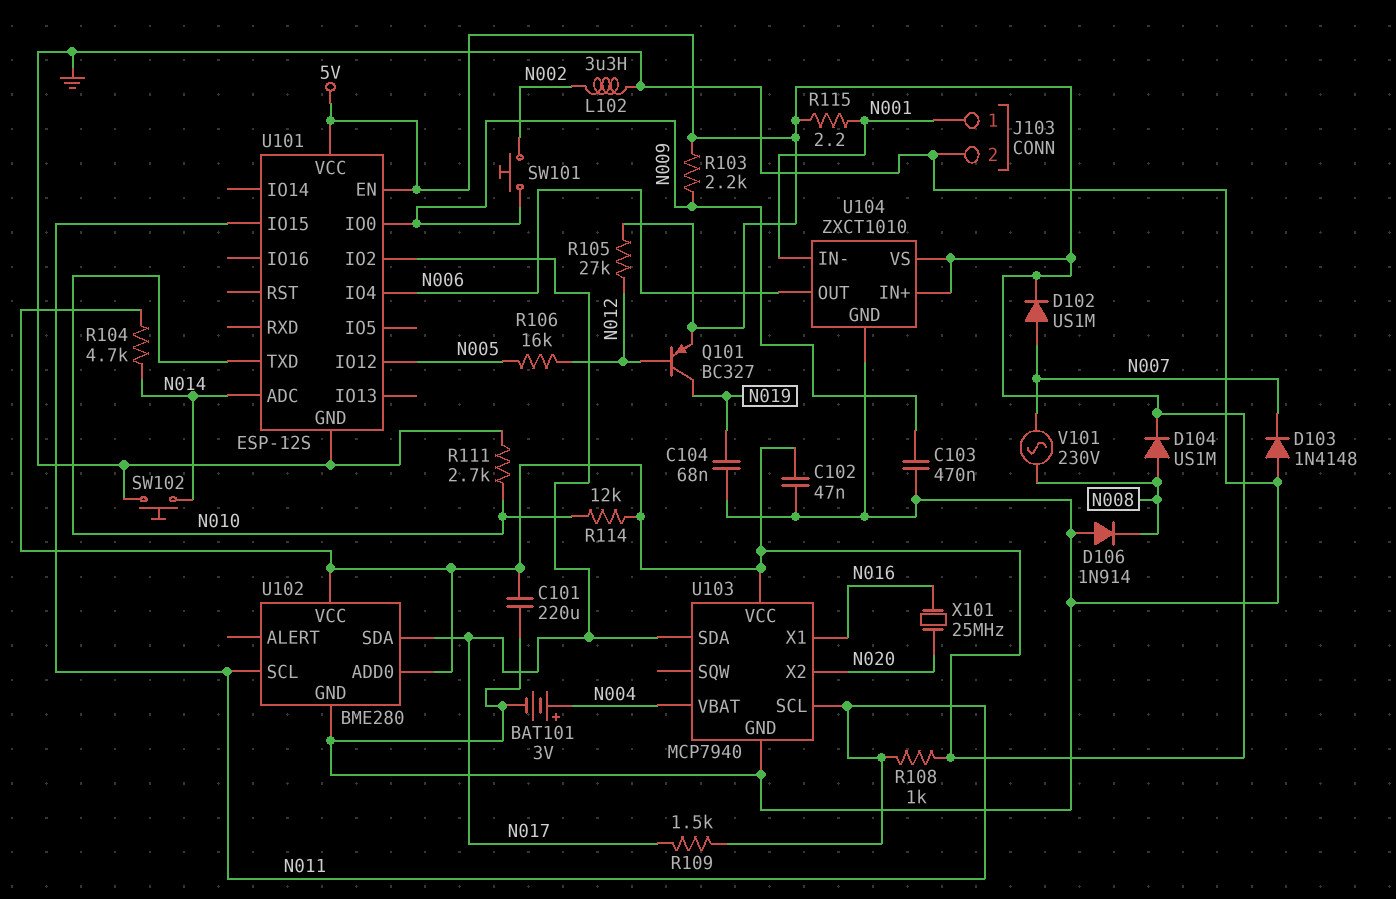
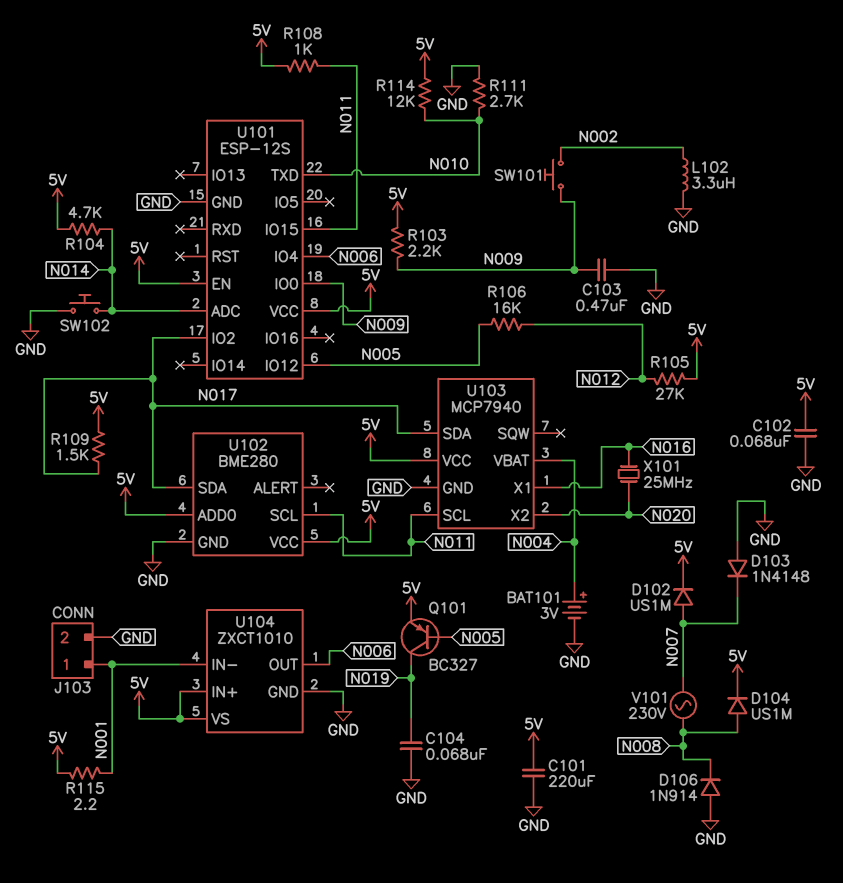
C102: 47nF (5V, GND) -> 68nF (5V, GND)
Q101: PNP BC327 (B N012, C N019, E 5V) -> PNP BC327 (B N005, C N019, E 5V)
R109: 1.5k (N011, N017) -> 1.5k (5V, N017)

